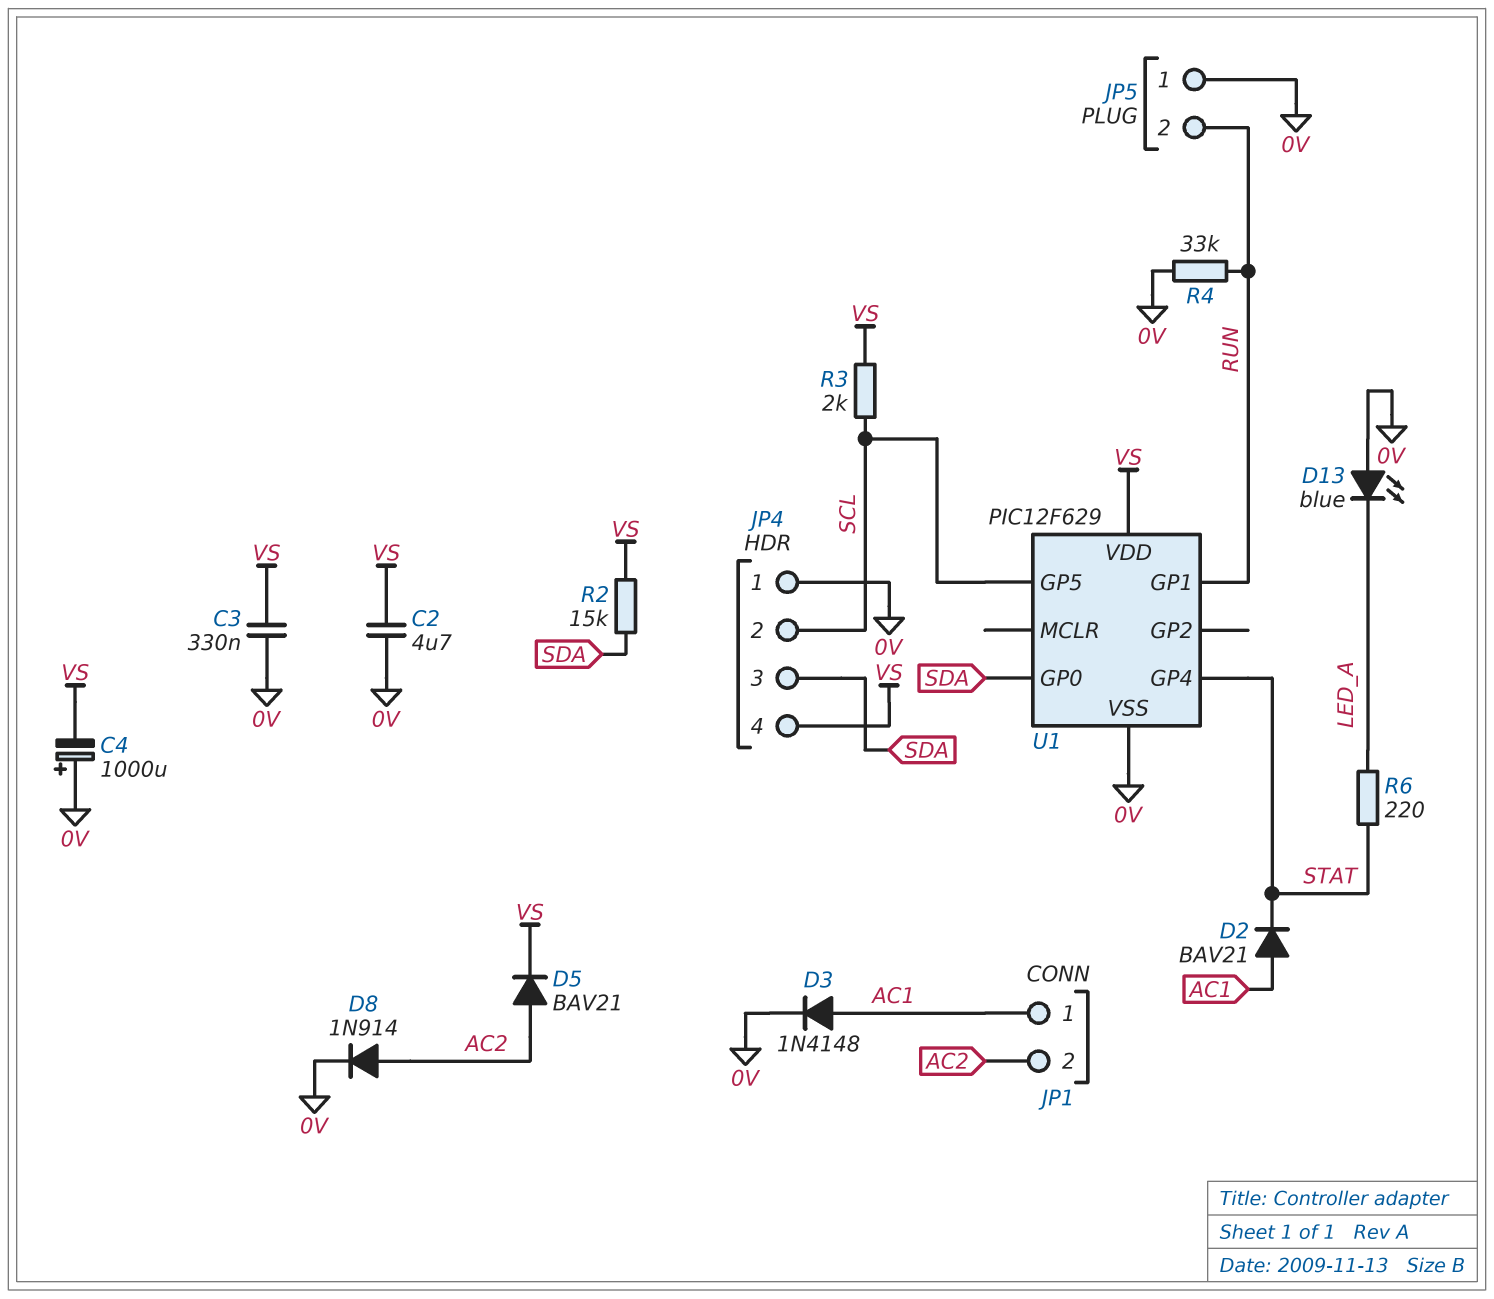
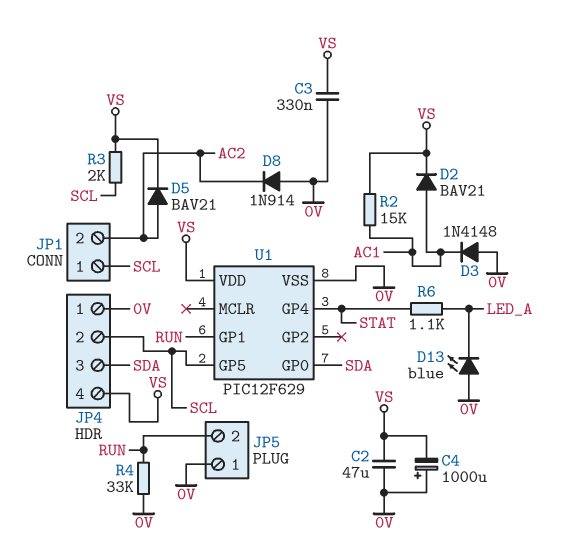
C2: 4.7uF (0V, VS) -> 47uF (0V, VS)
D2: diode BAV21 (A AC1, K STAT) -> diode BAV21 (A AC1, K VS)
D3: diode 1N4148 (A AC1, K 0V) -> diode 1N4148 (A 0V, K AC1)
D8: diode 1N914 (A AC2, K 0V) -> diode 1N914 (A 0V, K AC2)
JP1 pin 1: AC1 -> SCL
R2: 15k (SDA, VS) -> 15k (AC1, VS)
R6: 220 (LED_A, STAT) -> 1.1k (LED_A, STAT)

